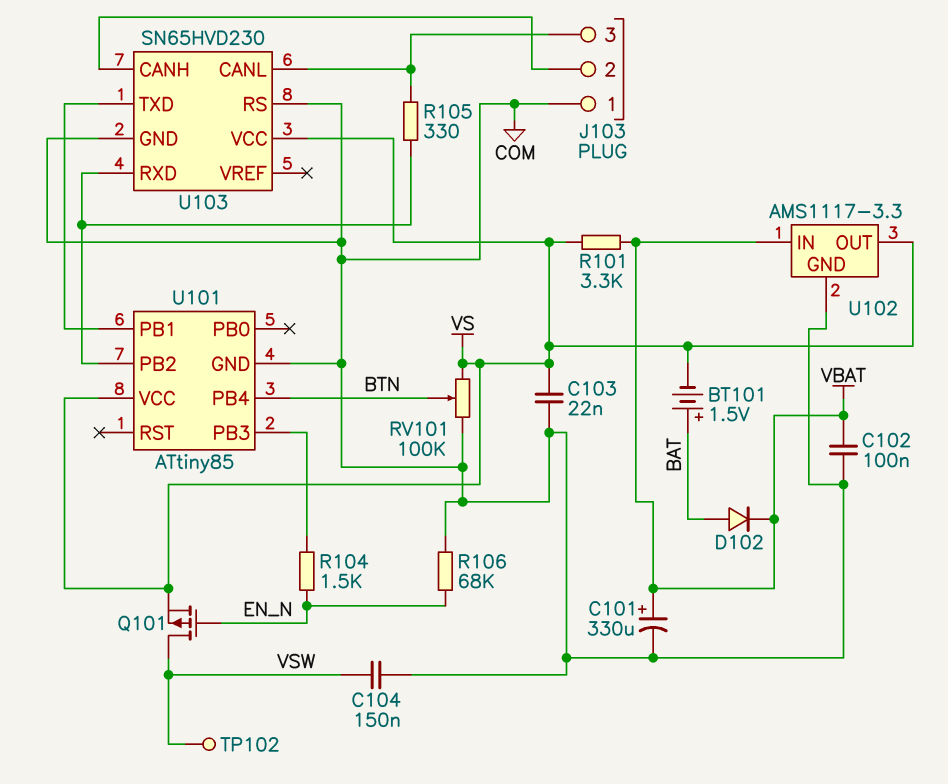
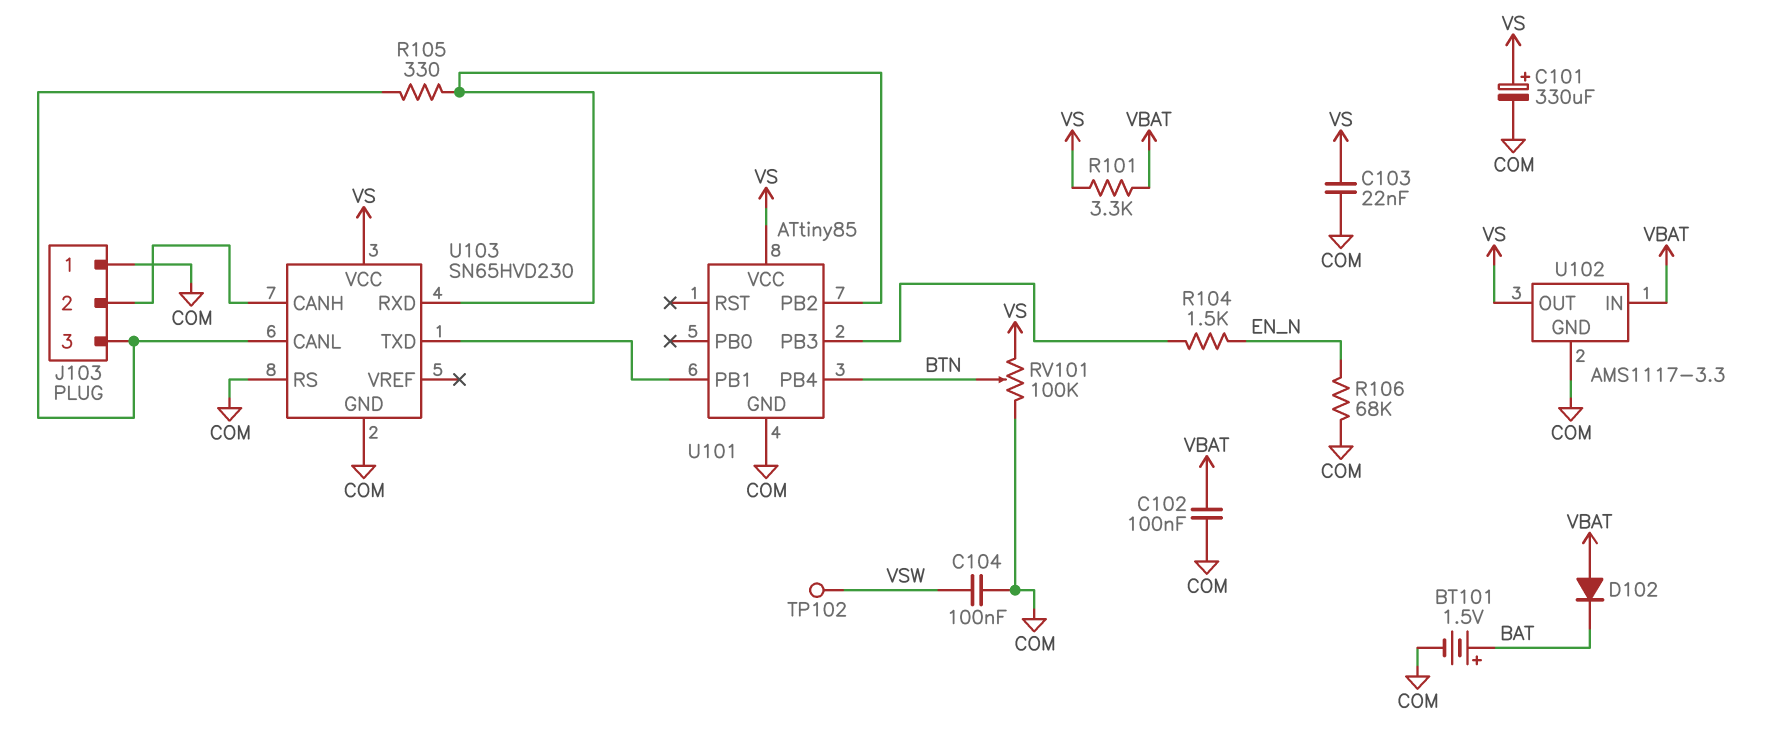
BT101: 1.5V (plus BAT, minus VS) -> 1.5V (plus BAT, minus COM)
C101: 330uF (plus VBAT, minus COM) -> 330uF (plus VS, minus COM)
C104: 150nF (COM, VSW) -> 100nF (COM, VSW)
D102: diode (A BAT, K VBAT) -> diode (A VBAT, K BAT)
Q101: PMOS (G EN_N, D VSW, S VS) -> none

